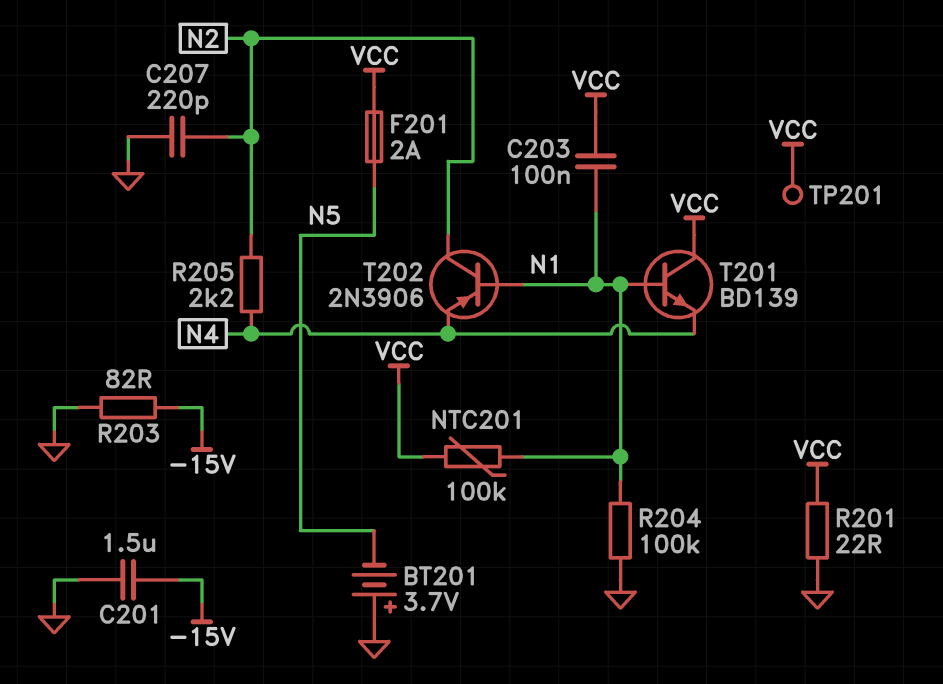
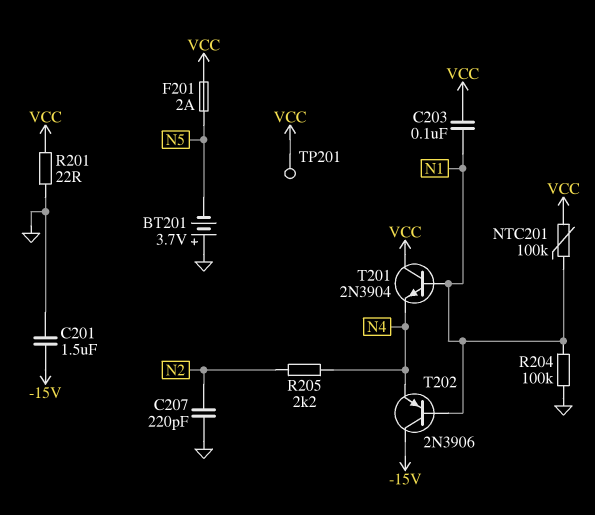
R203: 82 (-15V, GND) -> none
T201: NPN BD139 (B N1, C VCC, E N4) -> NPN 2N3904 (B N1, C VCC, E N4)
T202: PNP 2N3906 (B N1, C N2, E N4) -> PNP 2N3906 (B N1, C -15V, E N4)

